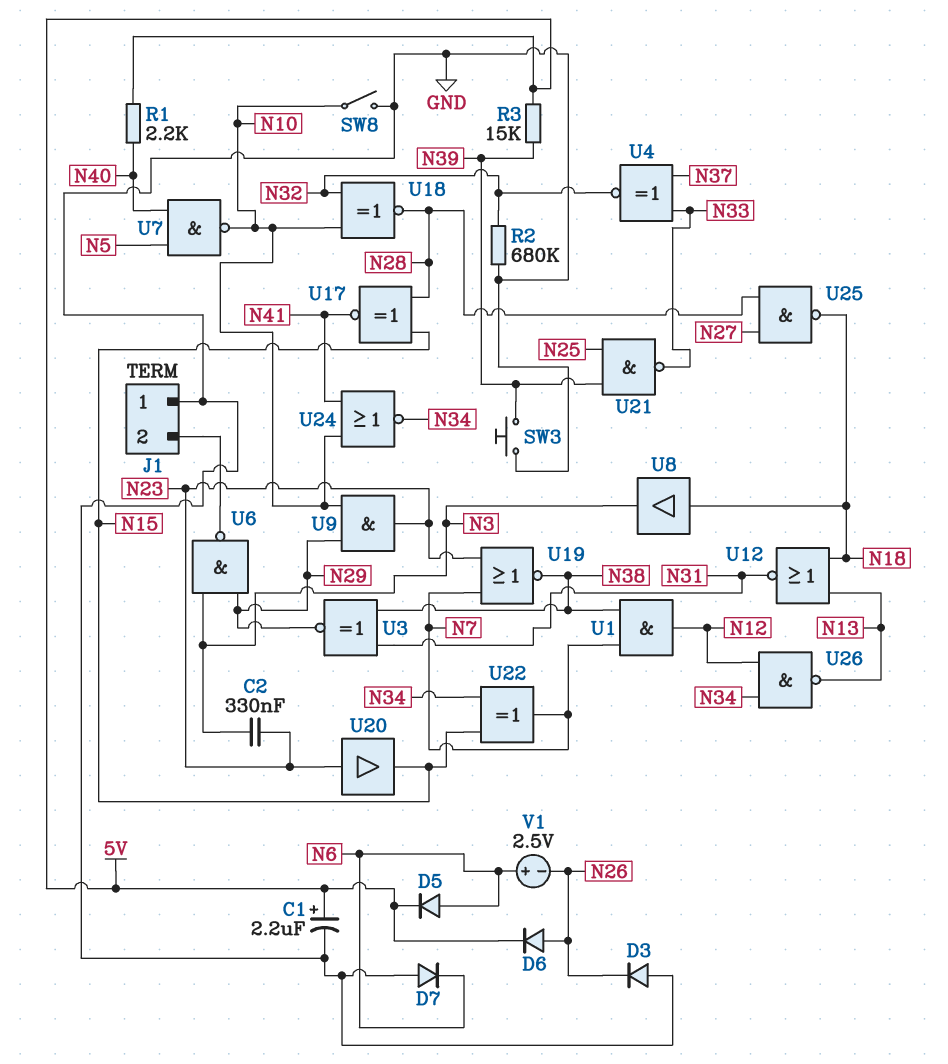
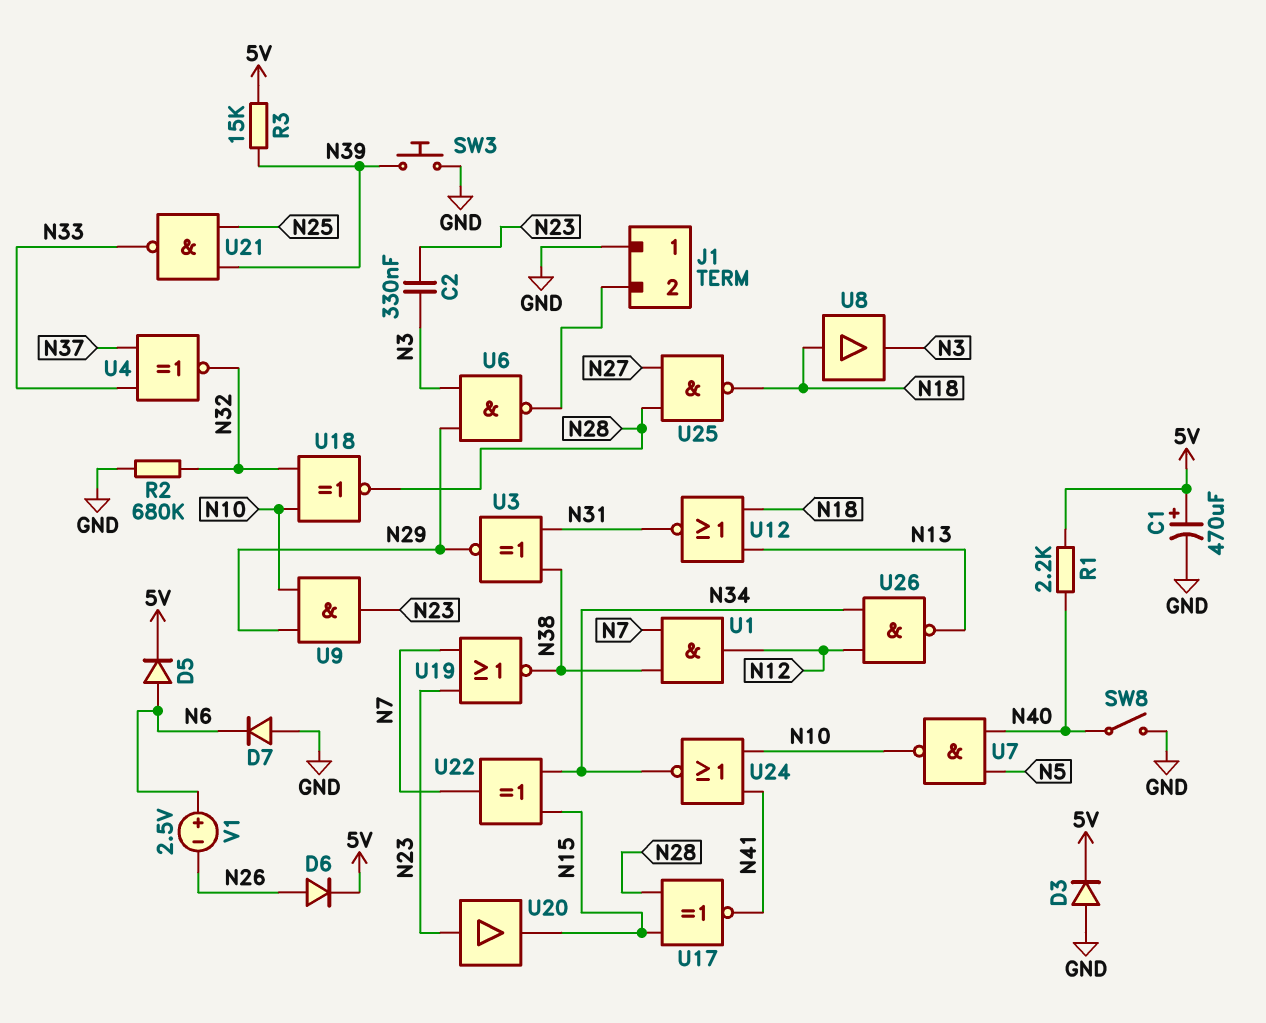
C1: 2.2uF (plus 5V, minus GND) -> 470uF (plus 5V, minus GND)
D3: diode (A GND, K N26) -> diode (A GND, K 5V)
SW8: switch (GND, N10) -> switch (GND, N40)

